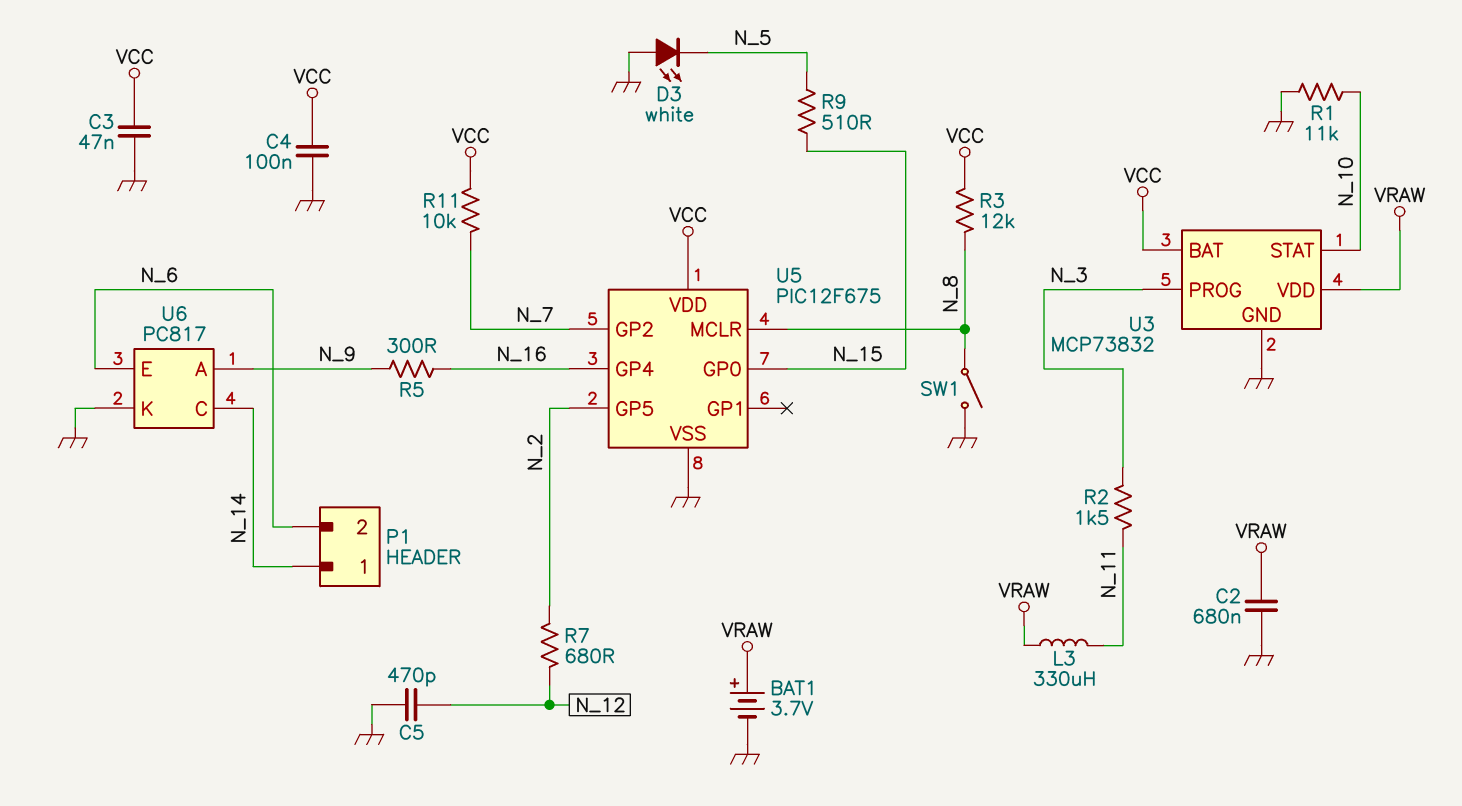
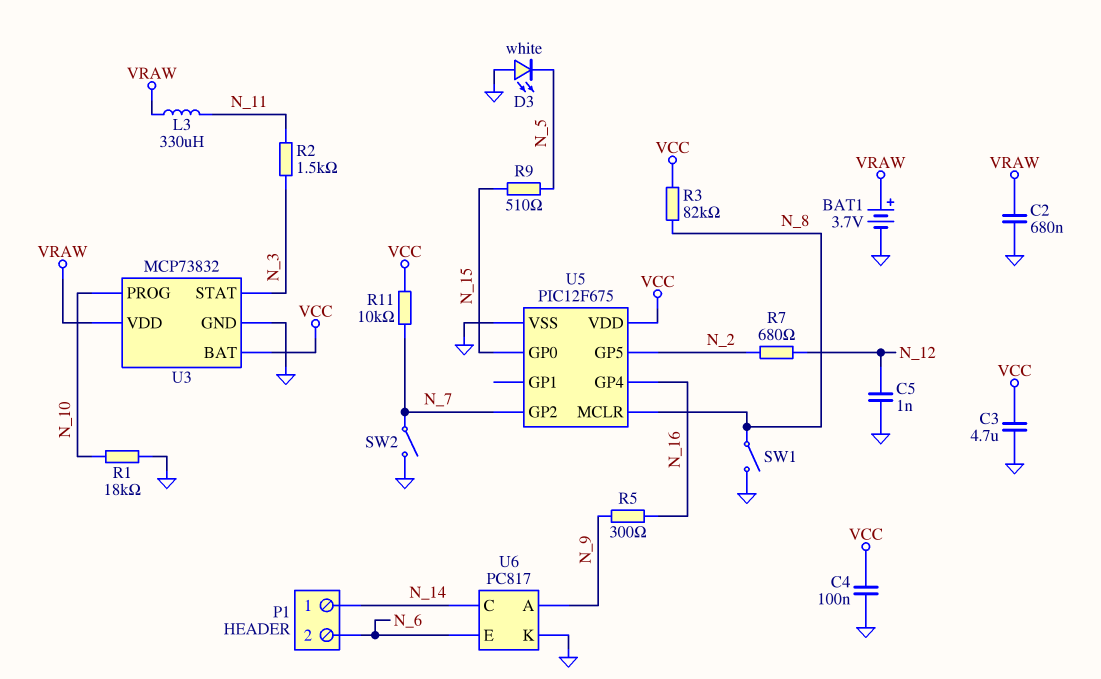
C3: 47nF (GND, VCC) -> 4.7uF (GND, VCC)
C5: 470pF (GND, N_12) -> 1nF (GND, N_12)
R1: 11k (GND, N_10) -> 18k (GND, N_10)
R3: 12k (N_8, VCC) -> 82k (N_8, VCC)
SW2: none -> switch (GND, N_7)
U3 pin PROG: N_3 -> N_10
U3 pin STAT: N_10 -> N_3

